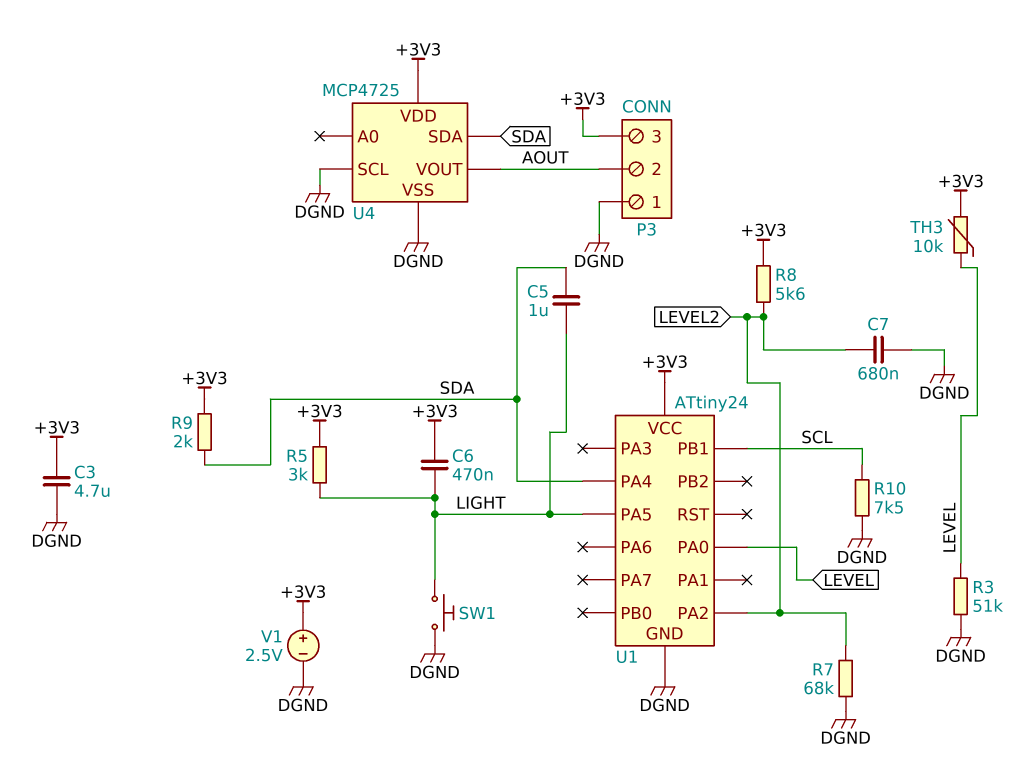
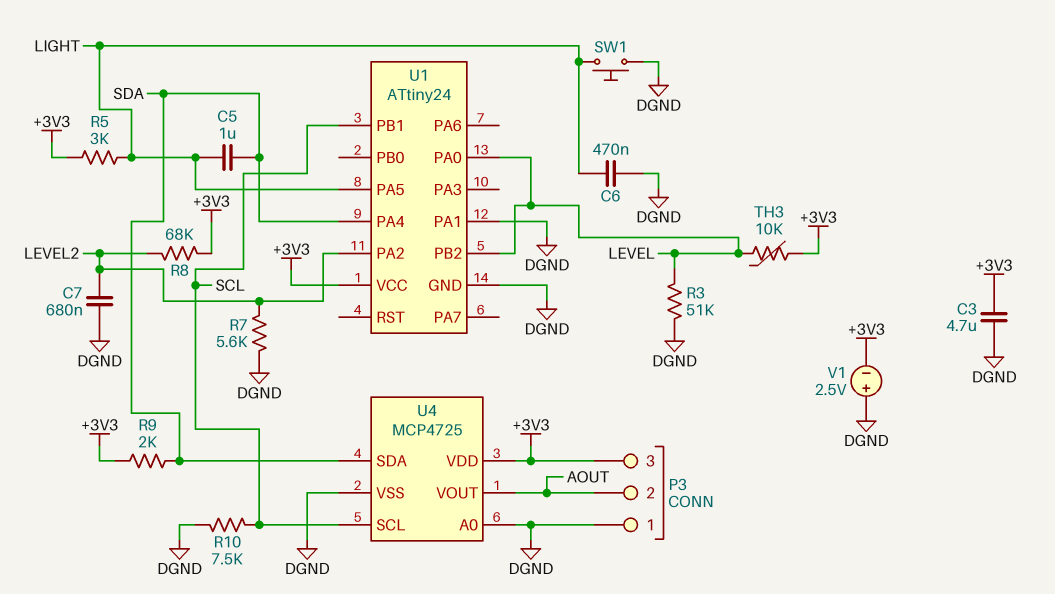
C6: 470nF (+3V3, LIGHT) -> 470nF (DGND, LIGHT)
R7: 68k (DGND, LEVEL2) -> 5.6k (DGND, LEVEL2)
R8: 5.6k (+3V3, LEVEL2) -> 68k (+3V3, LEVEL2)
U1 pin PA1: none -> DGND
U1 pin PB2: none -> LEVEL
U4 pin A0: none -> DGND
U4 pin SCL: DGND -> SCL
V1: 2.5V (plus +3V3, minus DGND) -> 2.5V (plus DGND, minus +3V3)

